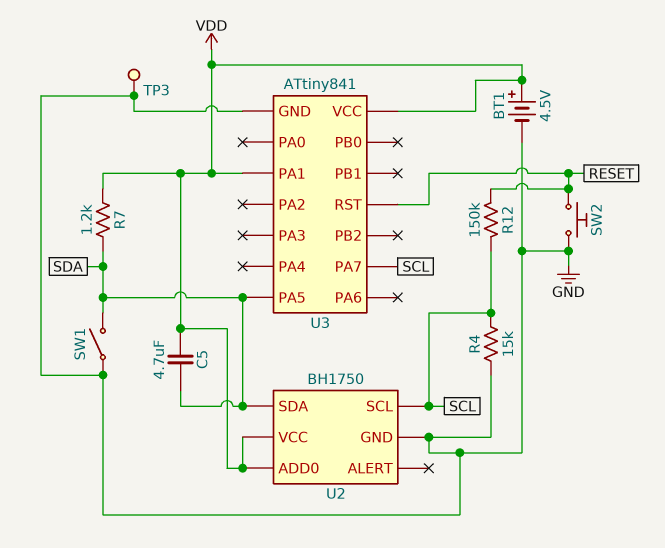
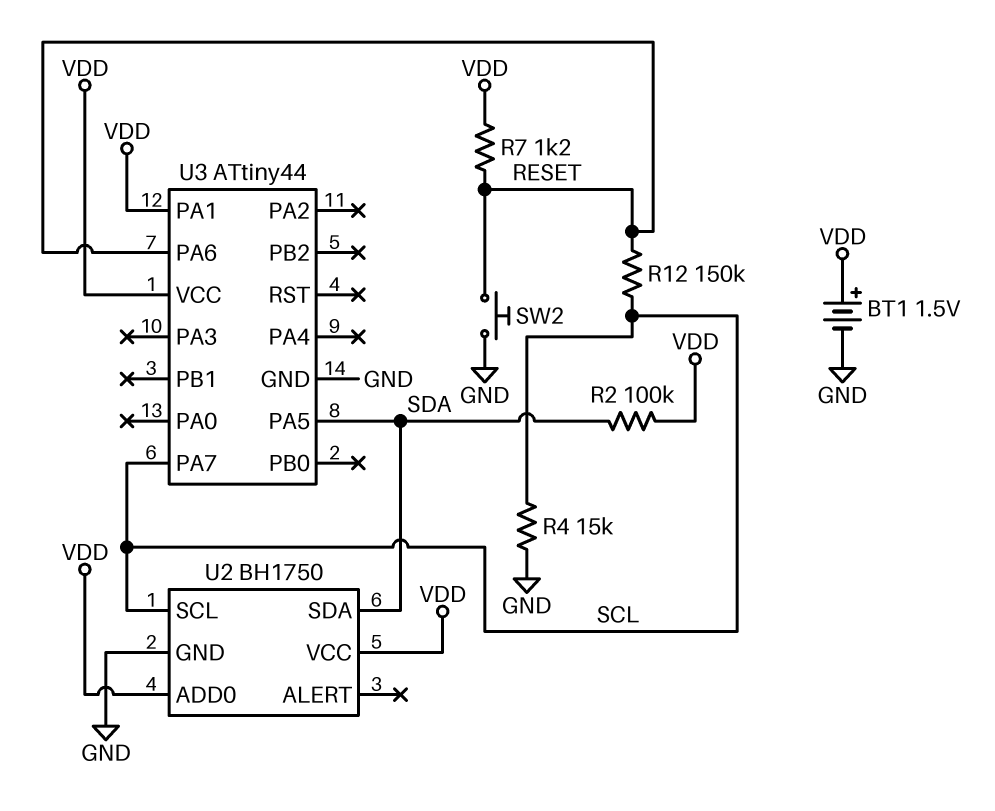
BT1: 4.5V (plus VDD, minus GND) -> 1.5V (plus VDD, minus GND)
C5: 4.7uF (SDA, VDD) -> none
R2: none -> 100k (SDA, VDD)
R7: 1.2k (SDA, VDD) -> 1.2k (RESET, VDD)
SW1: switch (GND, SDA) -> none
TP3: test point (GND) -> none
U3: ATtiny841 -> ATtiny44
U3 pin PA6: none -> RESET
U3 pin RST: RESET -> none

